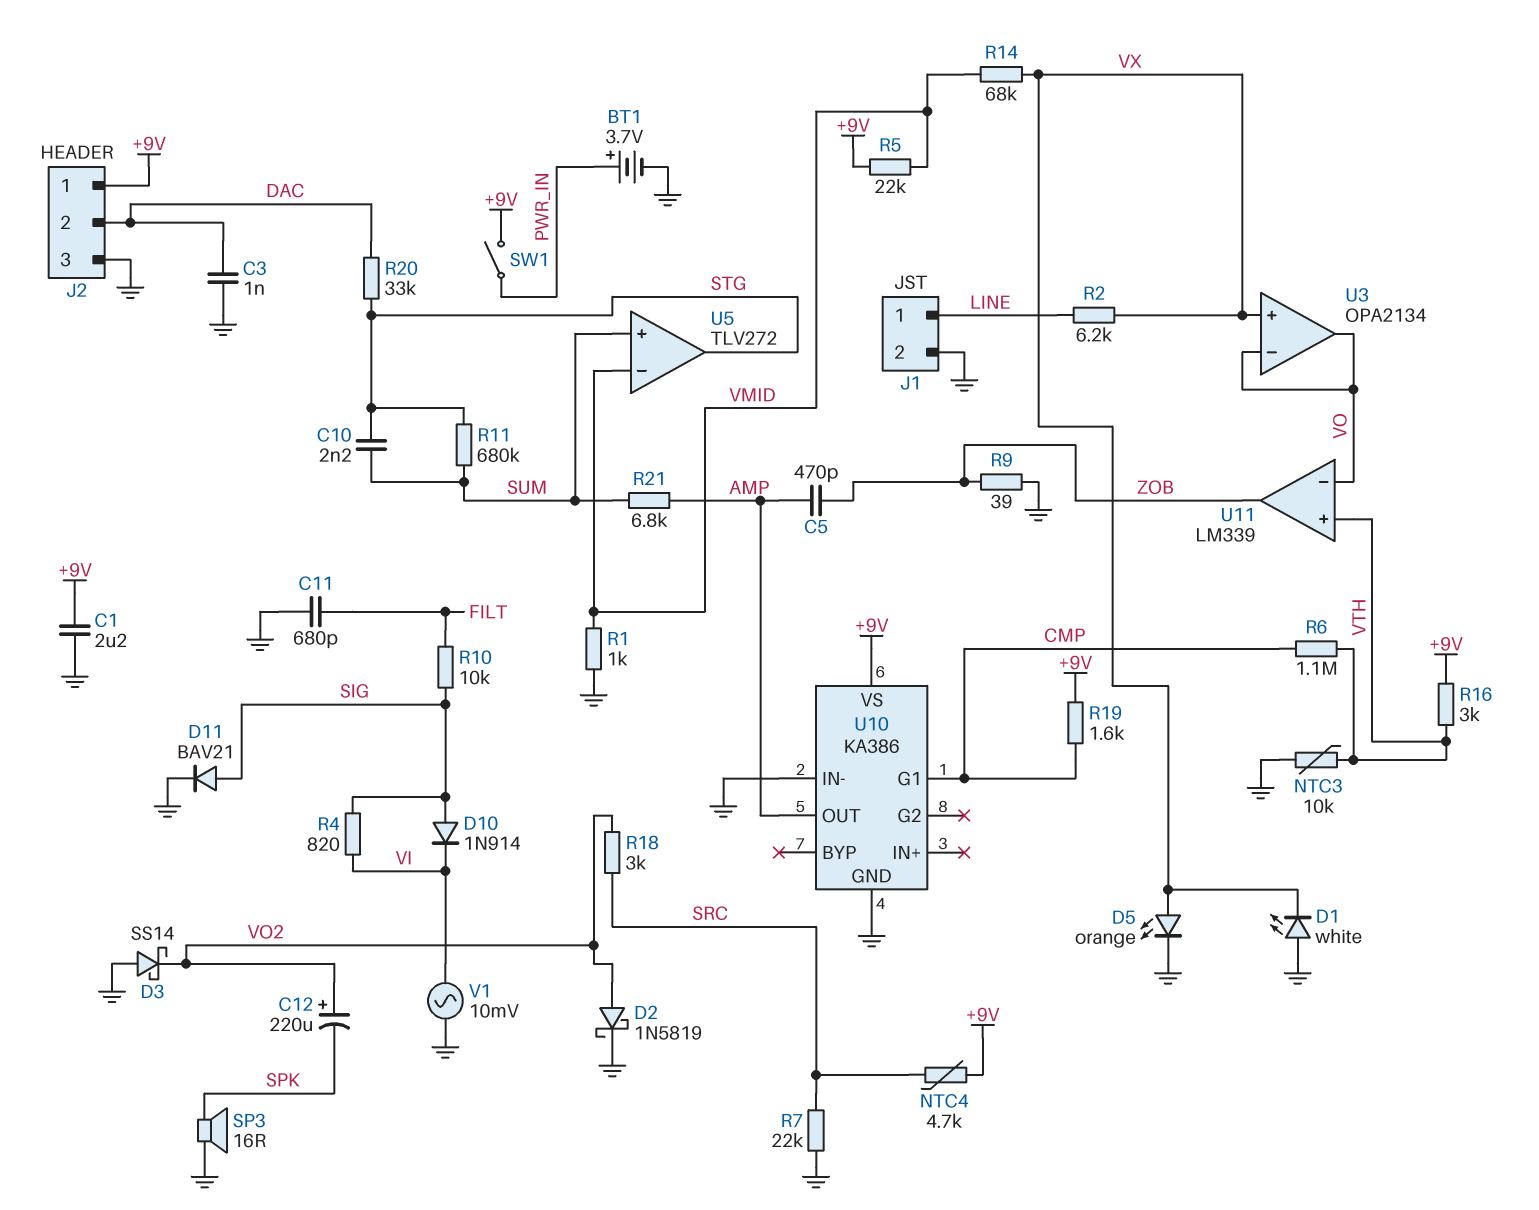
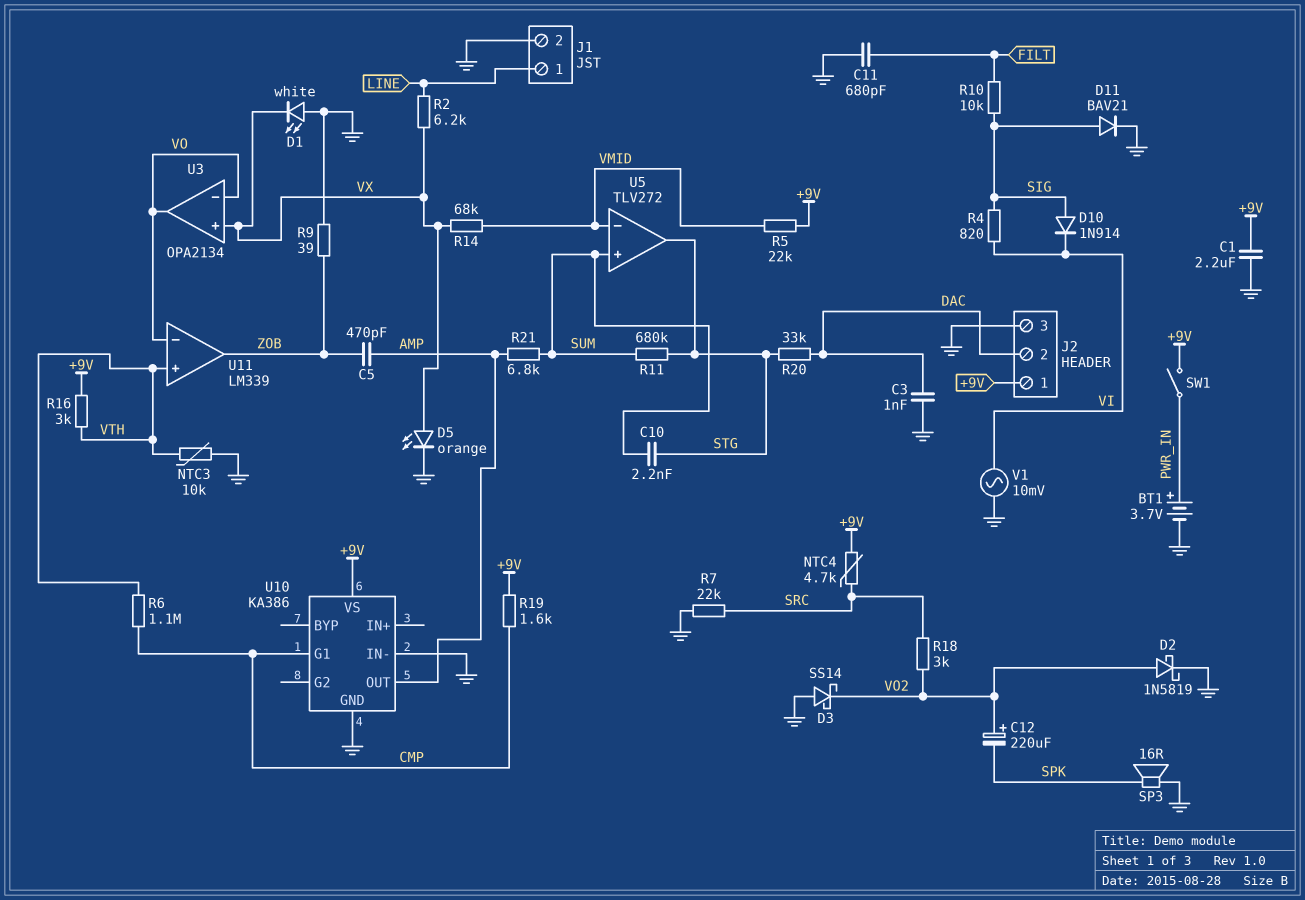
R1: 1k (GND, VMID) -> none

